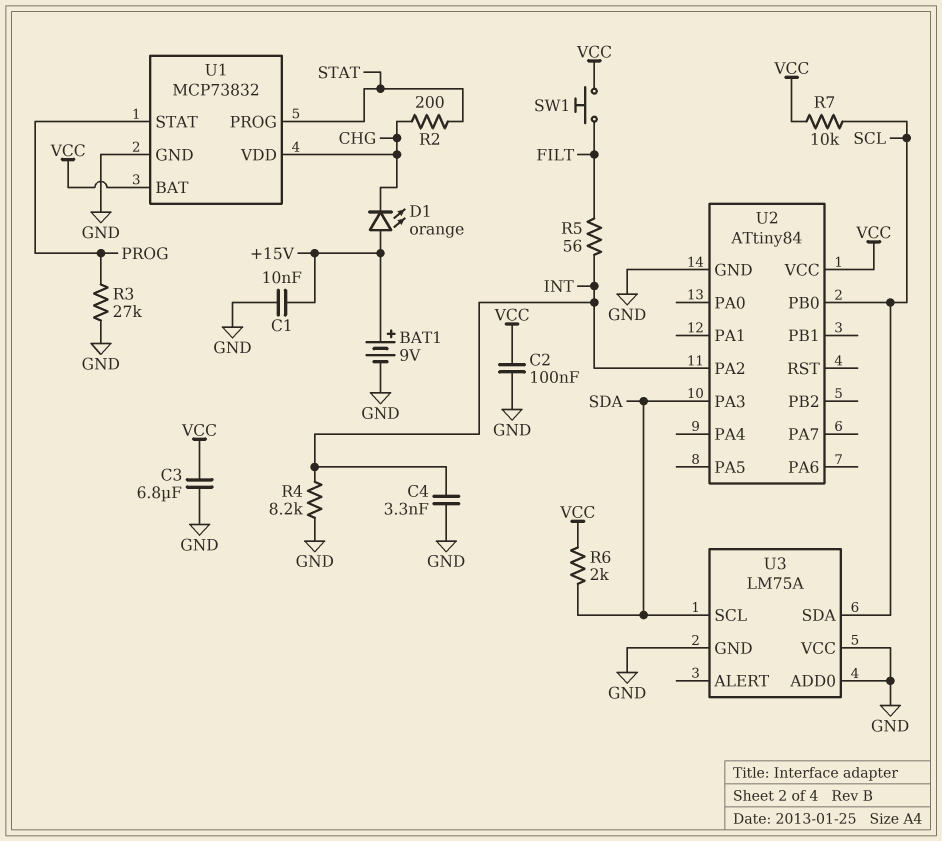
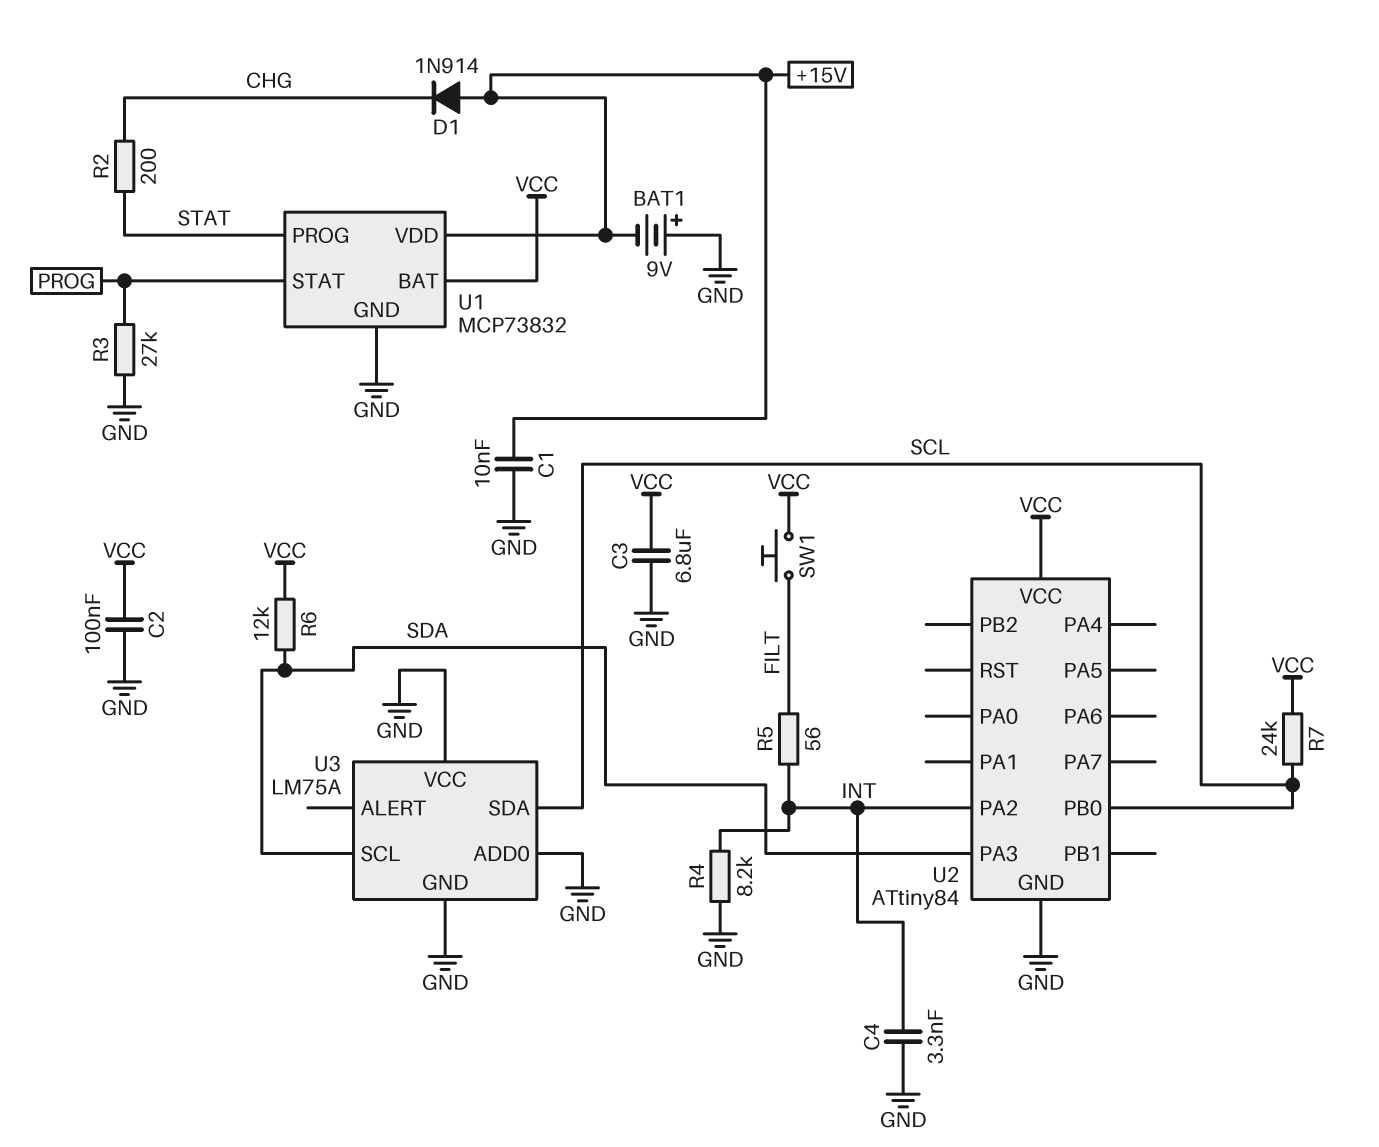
BAT1: 9V (plus +15V, minus GND) -> 9V (plus GND, minus +15V)
D1: LED orange (A +15V, K CHG) -> diode 1N914 (A +15V, K CHG)
R6: 2k (SDA, VCC) -> 12k (SDA, VCC)
R7: 10k (SCL, VCC) -> 24k (SCL, VCC)
U1 pin VDD: CHG -> +15V

